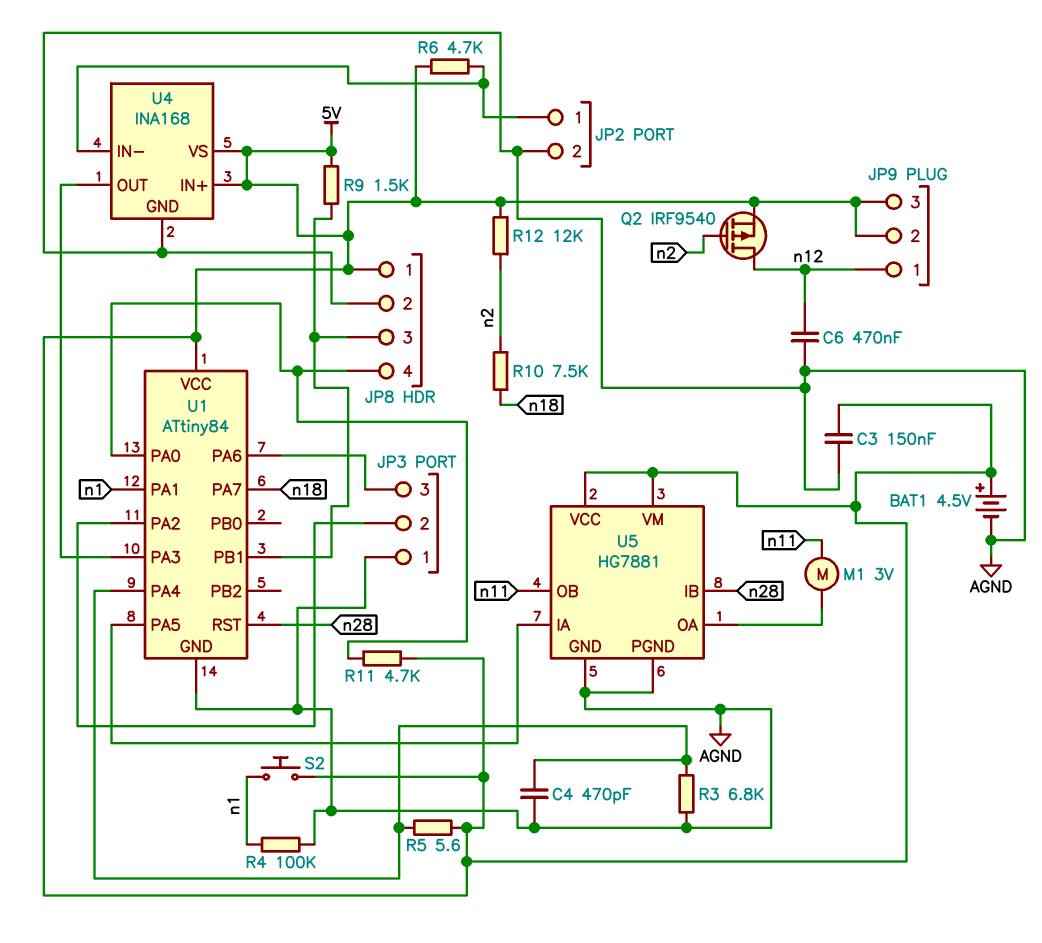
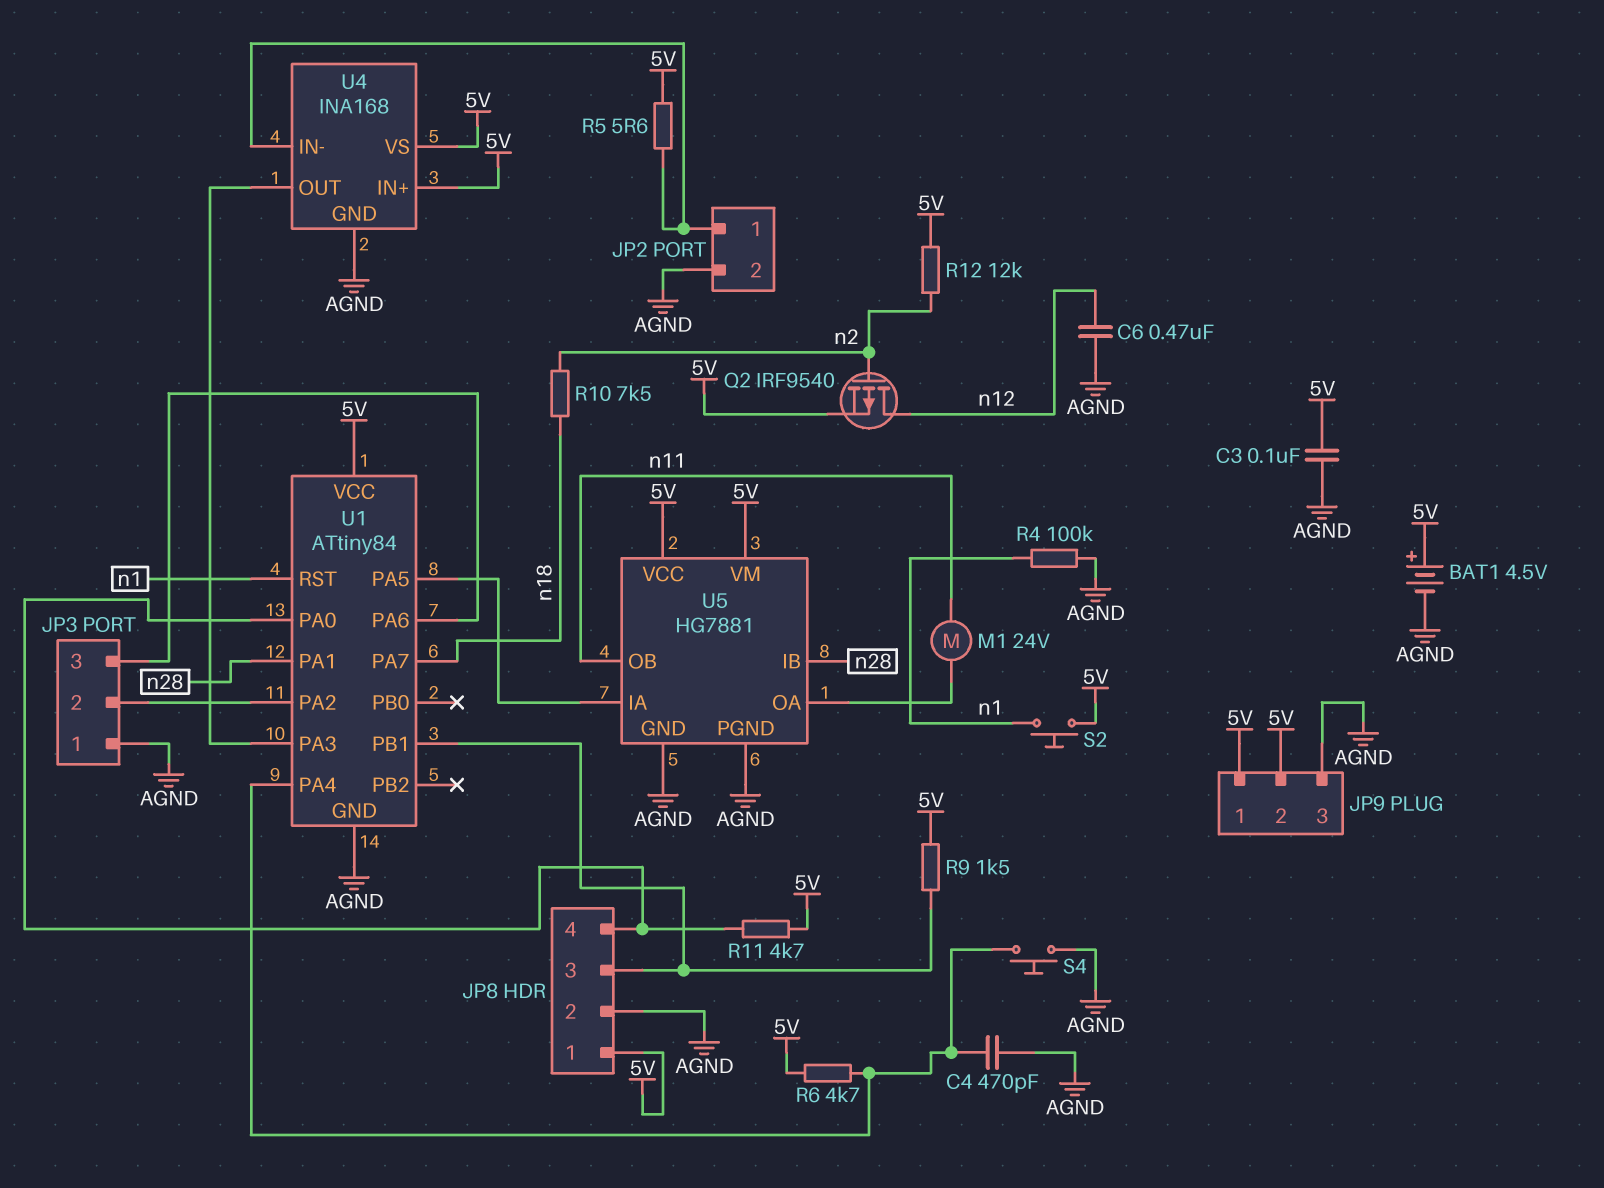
C3: 150nF (5V, AGND) -> 100nF (5V, AGND)
JP9 pin 1: n12 -> 5V
JP9 pin 3: 5V -> AGND
M1: motor 3V (U5/OA, n11) -> motor 24V (U5/OA, n11)
R3: 6.8k (AGND, U1/PA4) -> none
R5: 5.6 (5V, U1/PA4) -> 5.6 (5V, JP2/1)
R6: 4.7k (5V, JP2/1) -> 4.7k (5V, U1/PA4)
S4: none -> button (AGND, U1/PA4)
U1 pin PA1: n1 -> n28
U1 pin RST: n28 -> n1

